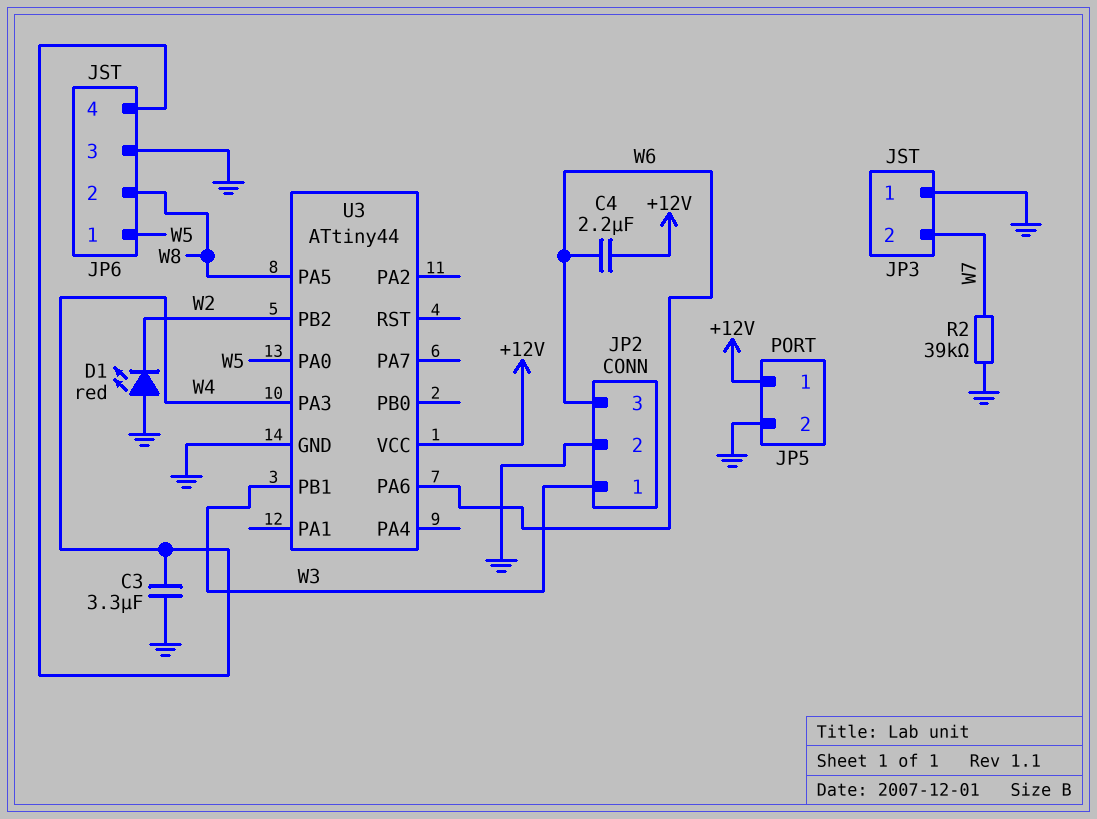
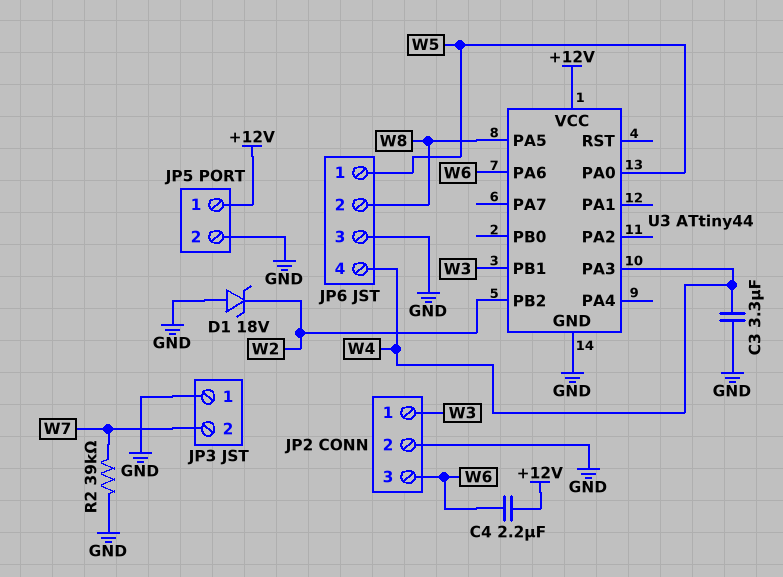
D1: LED red (A GND, K W2) -> zener 18V (A GND, K W2)

